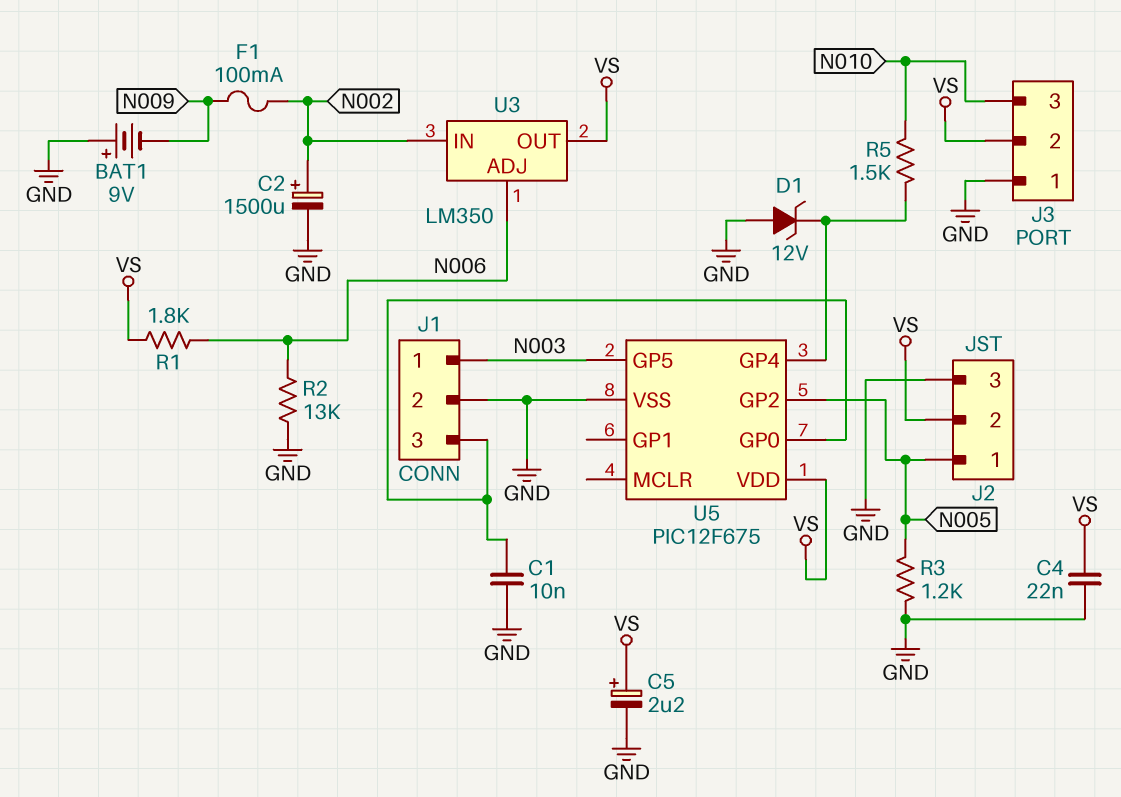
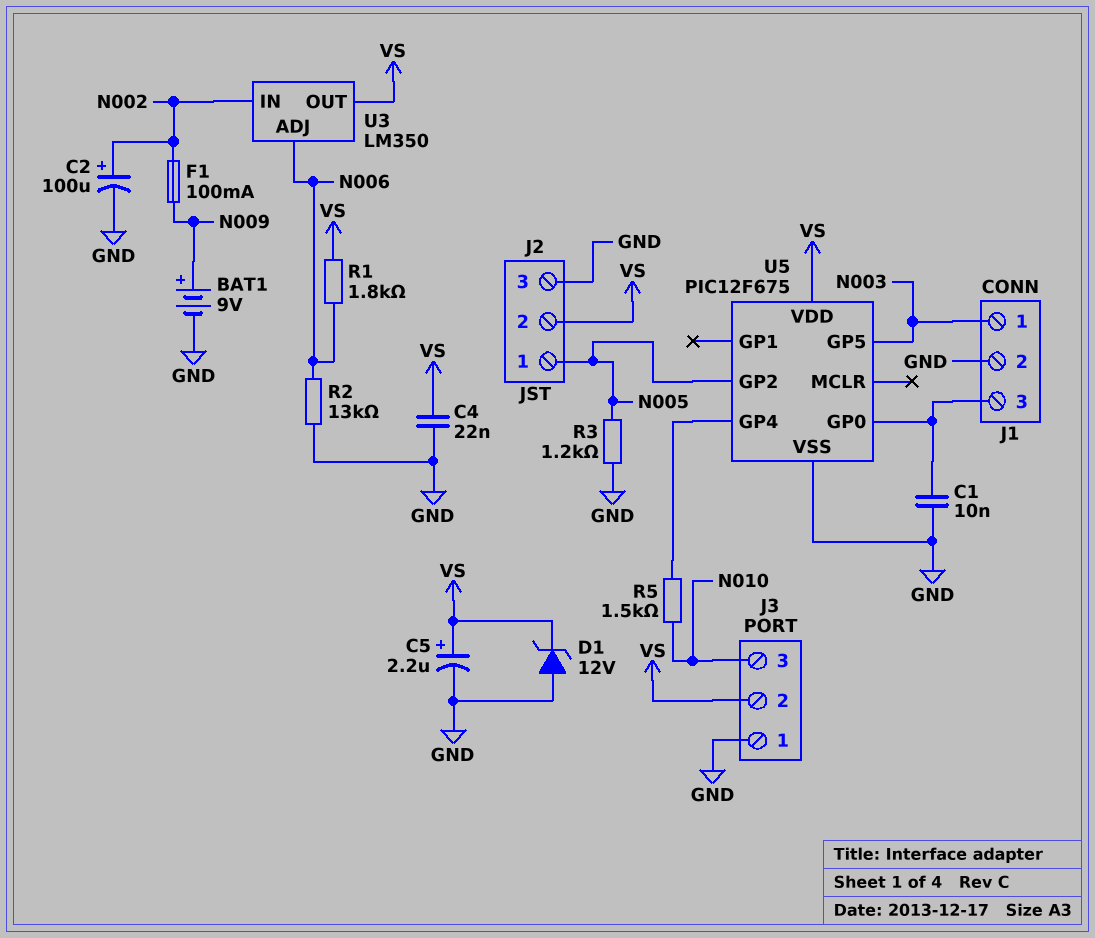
BAT1: 9V (plus GND, minus N009) -> 9V (plus N009, minus GND)
C2: 1500uF (plus N002, minus GND) -> 100uF (plus N002, minus GND)
D1: zener 12V (A GND, K U5/GP4) -> zener 12V (A GND, K VS)

